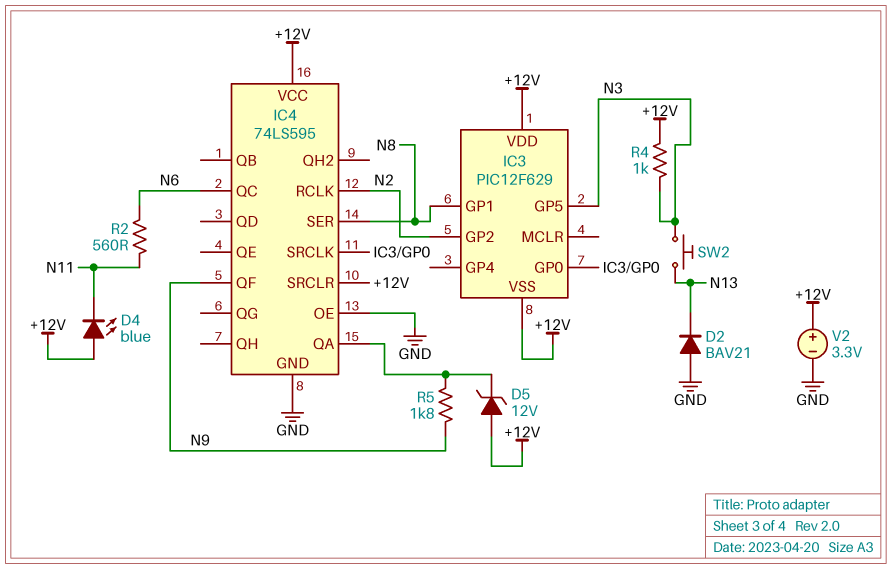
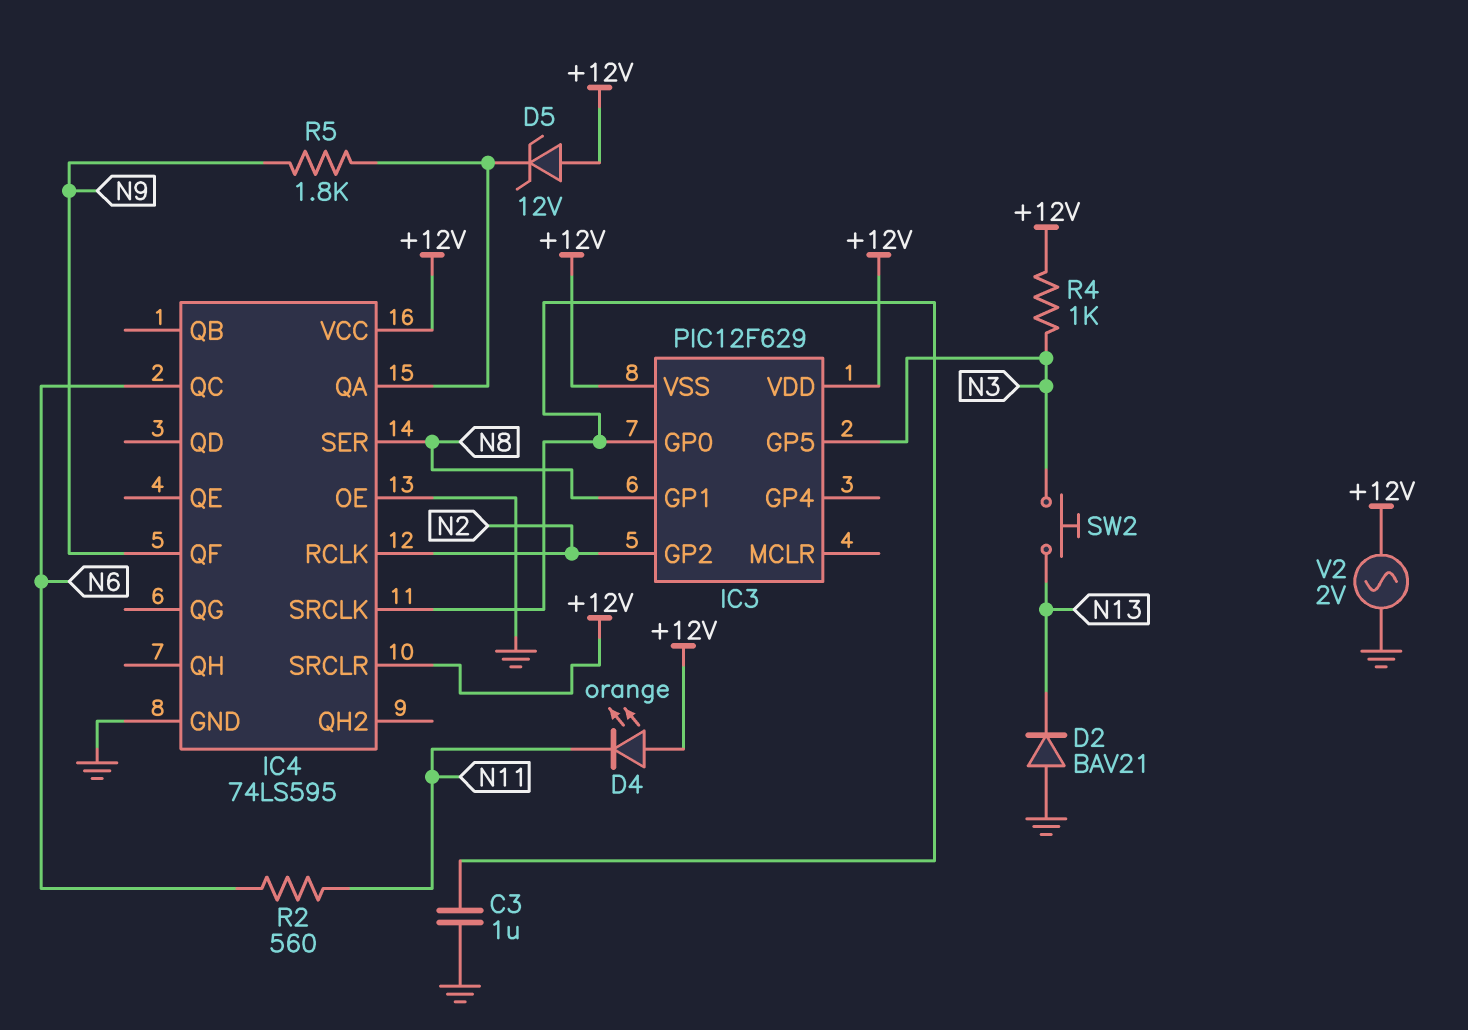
C3: none -> 1uF (GND, IC3/GP0)
D4: LED blue (A +12V, K N11) -> LED orange (A +12V, K N11)
V2: 3.3V (plus +12V, minus GND) -> AC 2V (+12V, GND)

